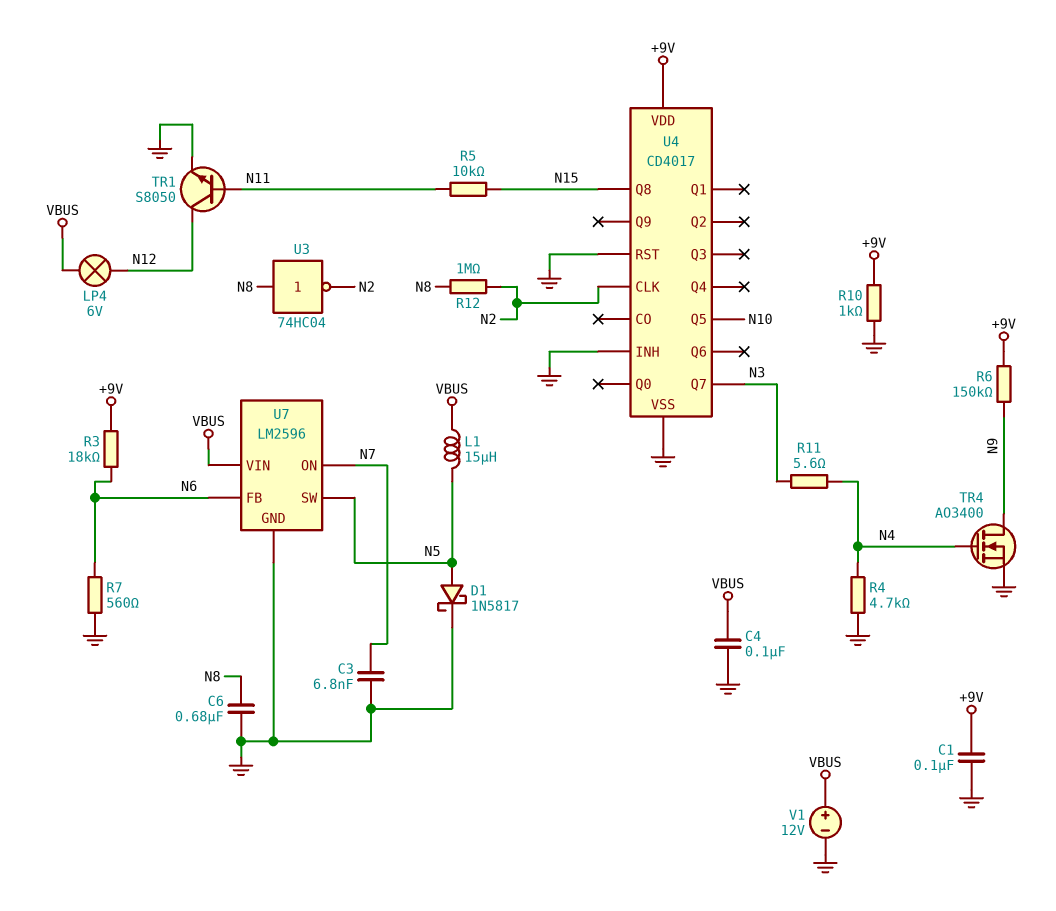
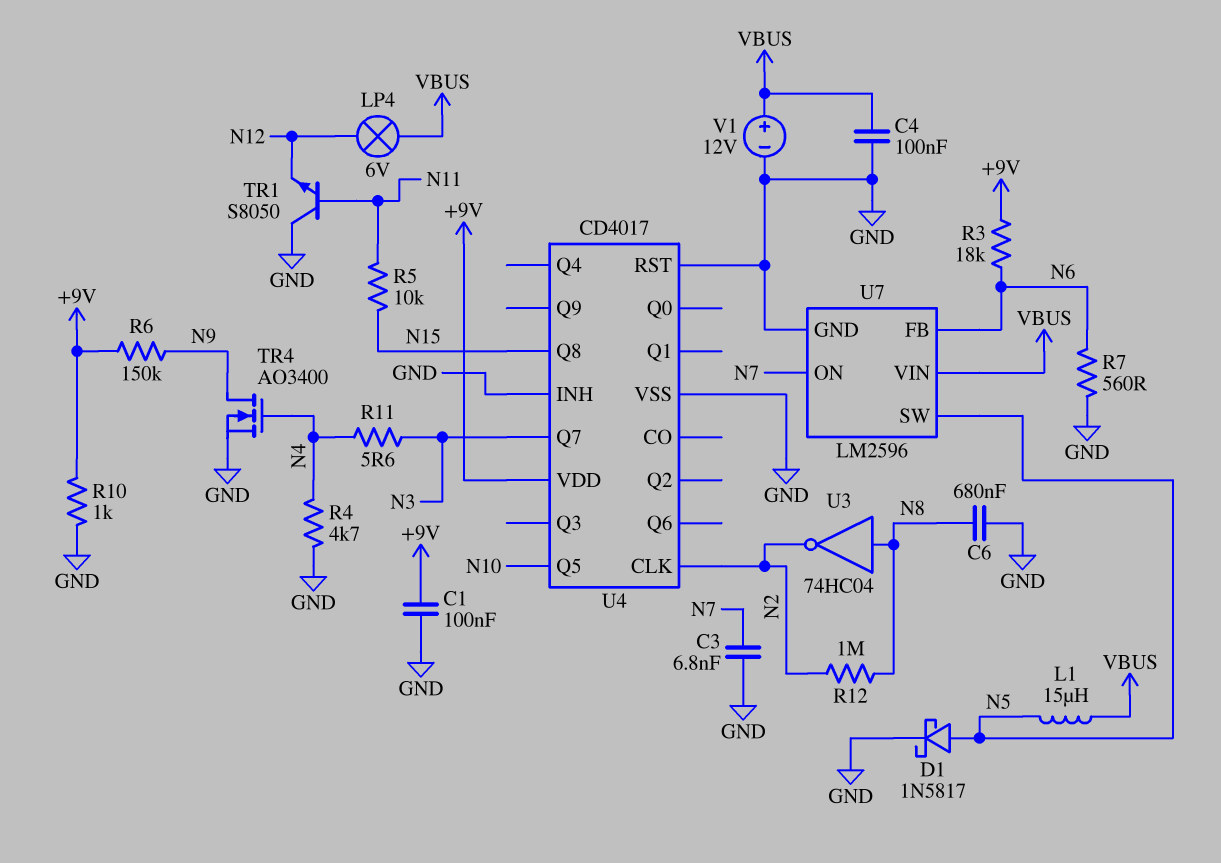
TR1: NPN S8050 (B N11, C N12, E GND) -> NPN S8050 (B N11, C GND, E N12)

